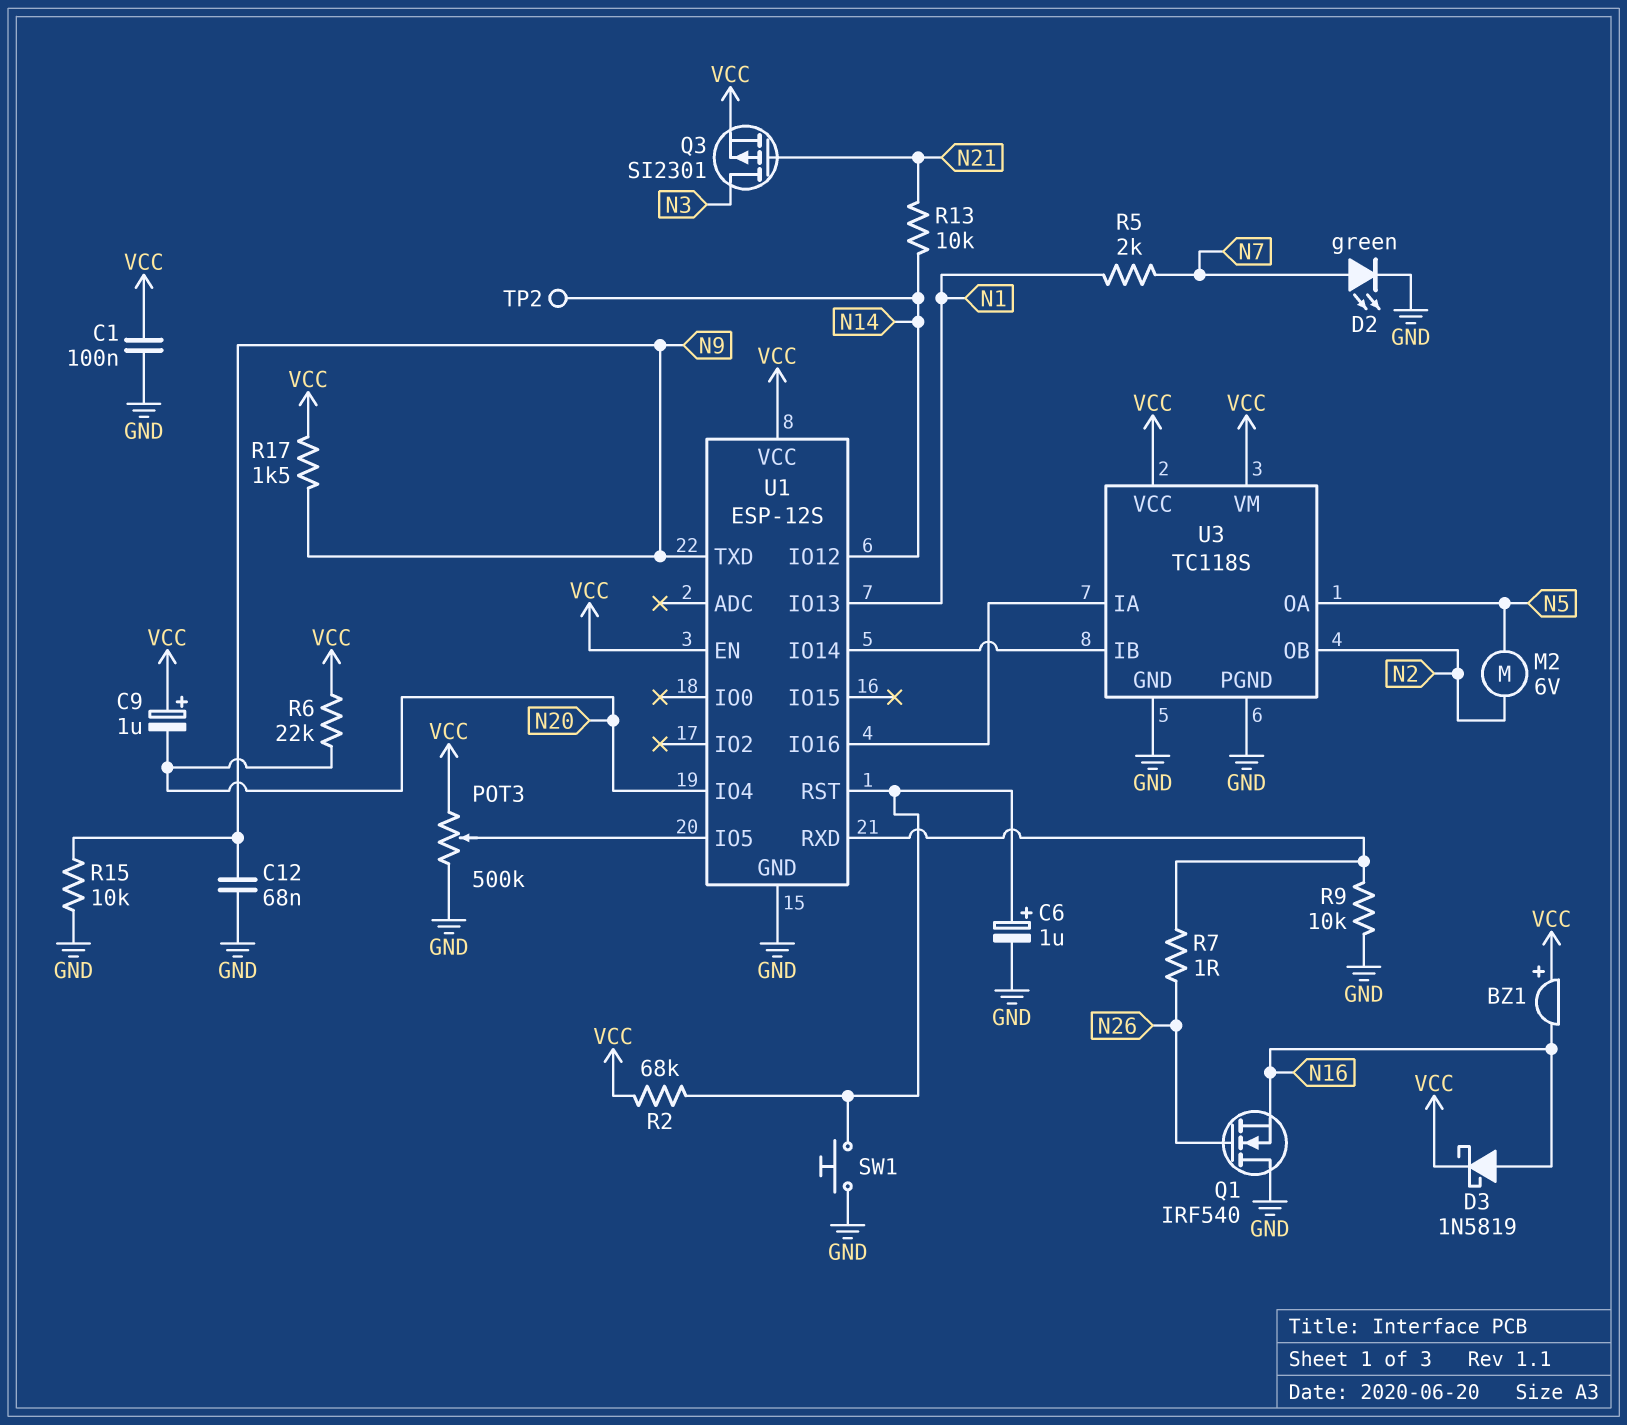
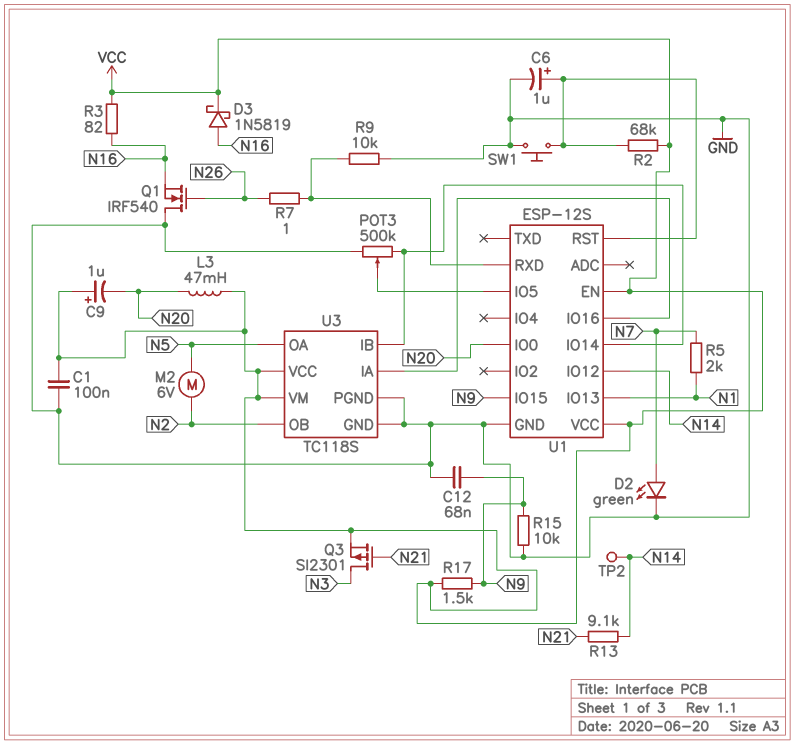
BZ1: buzzer (plus VCC, minus N16) -> none
L3: none -> 47mH (N20, VCC)
POT3: 500k (GND, VCC, wiper U1/IO5) -> 500k (GND, U1/IO14, wiper U1/IO5)
R3: none -> 82 (N16, VCC)
R6: 22k (N20, VCC) -> none
R13: 10k (N14, N21) -> 9.1k (N14, N21)
U1 pin IO0: none -> N20
U1 pin IO4: N20 -> none
U1 pin IO15: none -> N9
U1 pin TXD: N9 -> none

